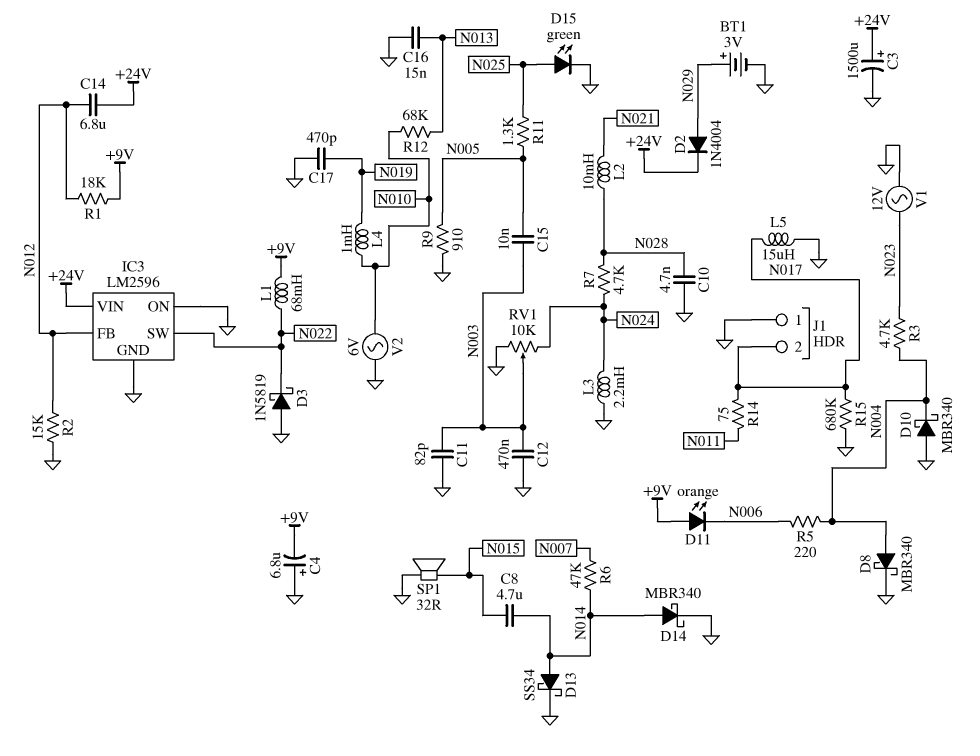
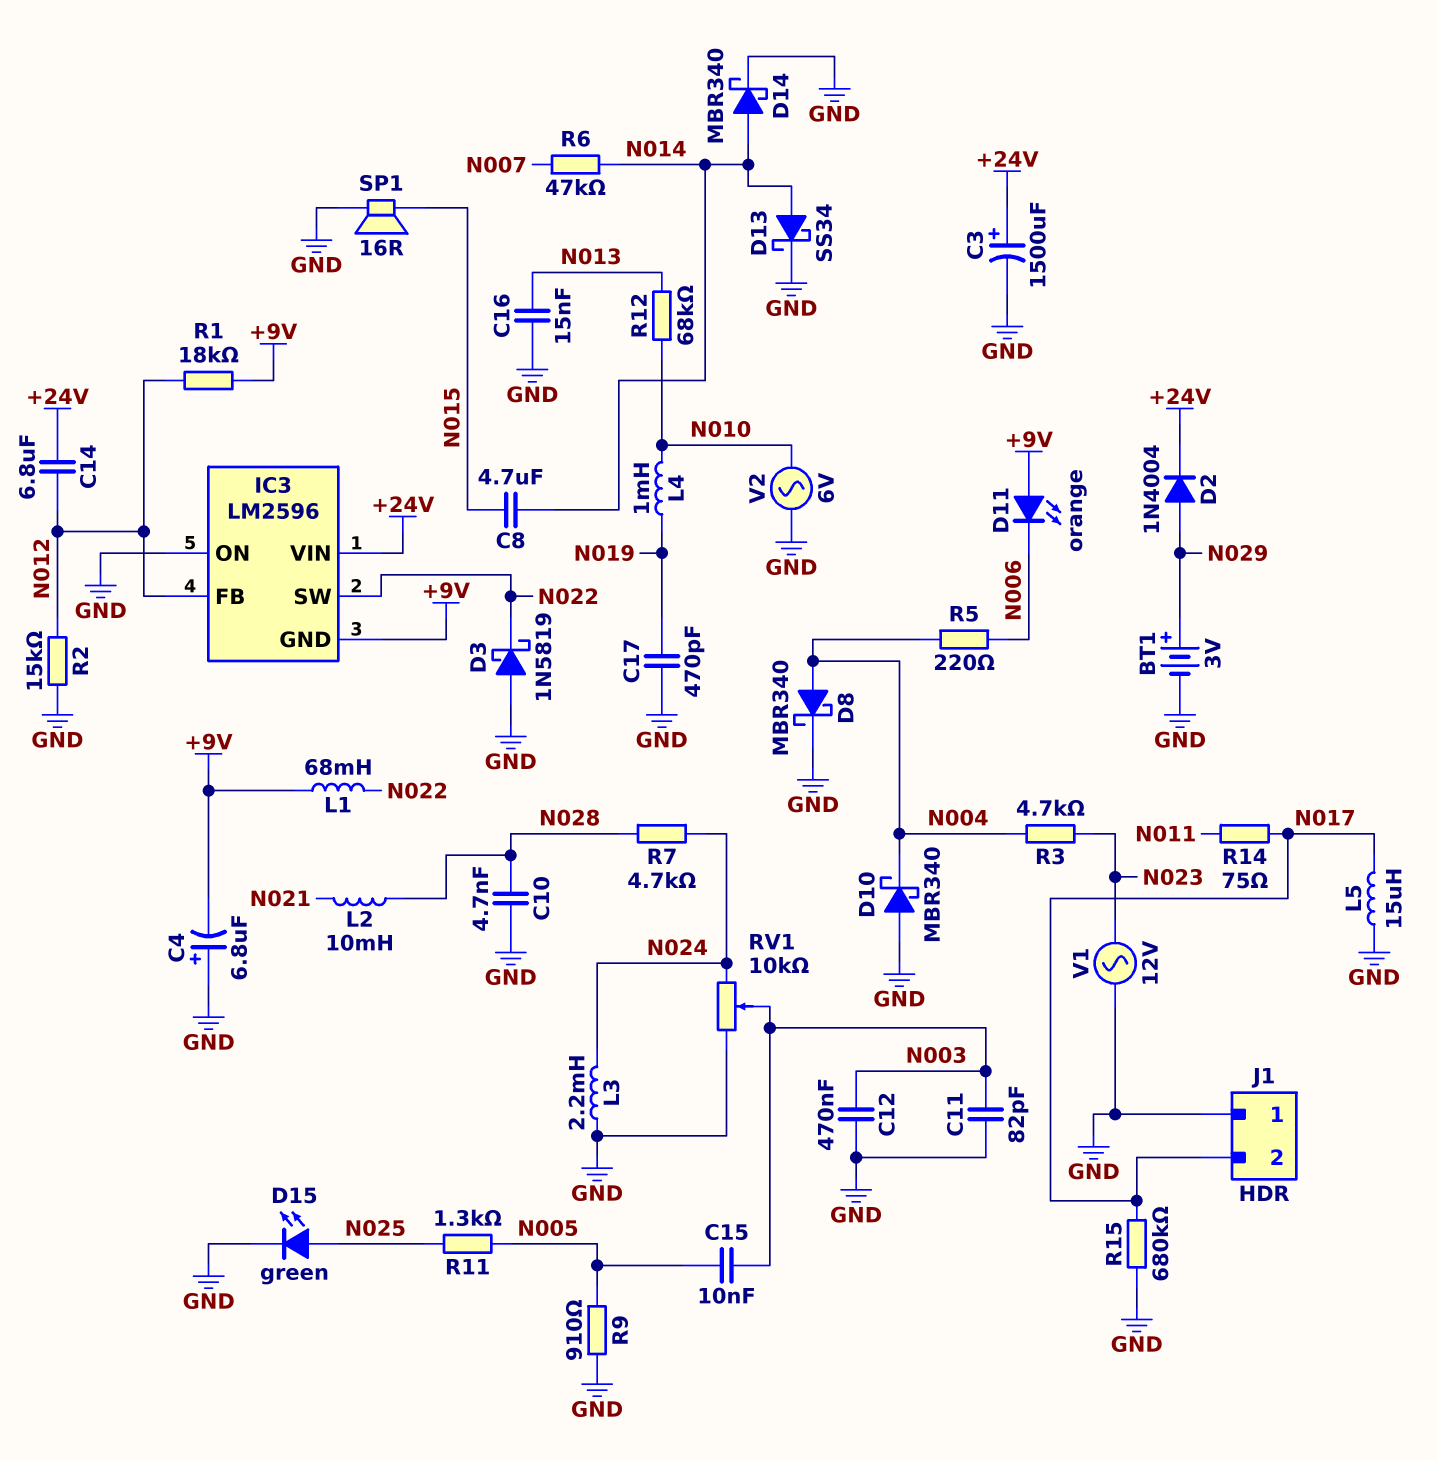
IC3 pin GND: GND -> +9V
SP1: speaker 32R (GND, N015) -> speaker 16R (GND, N015)

